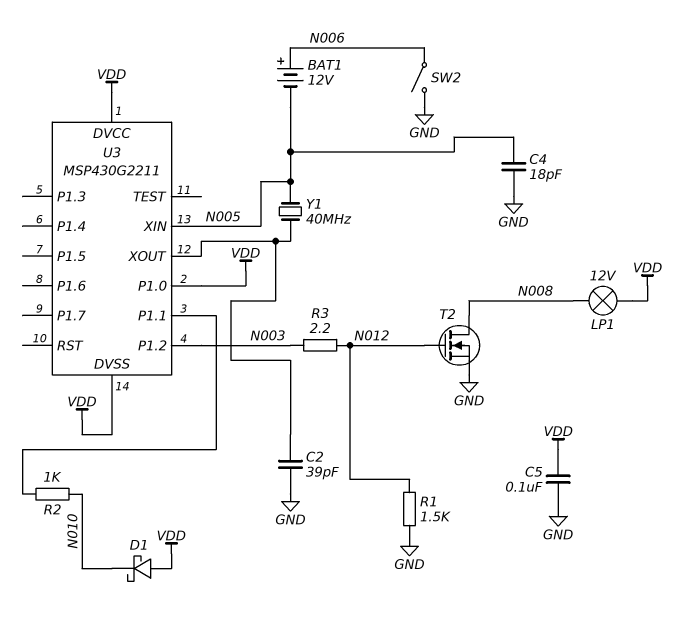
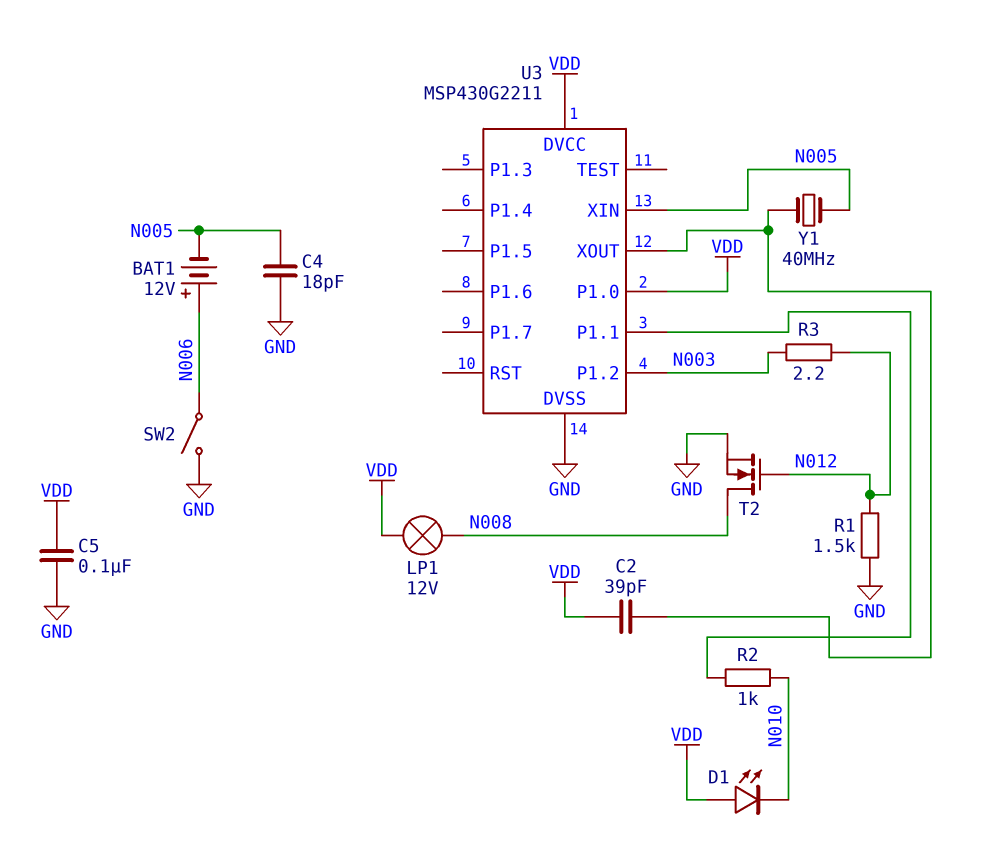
C2: 39pF (GND, U3/XOUT) -> 39pF (U3/XOUT, VDD)
D1: schottky (A VDD, K N010) -> LED (A VDD, K N010)
U3 pin DVSS: VDD -> GND

